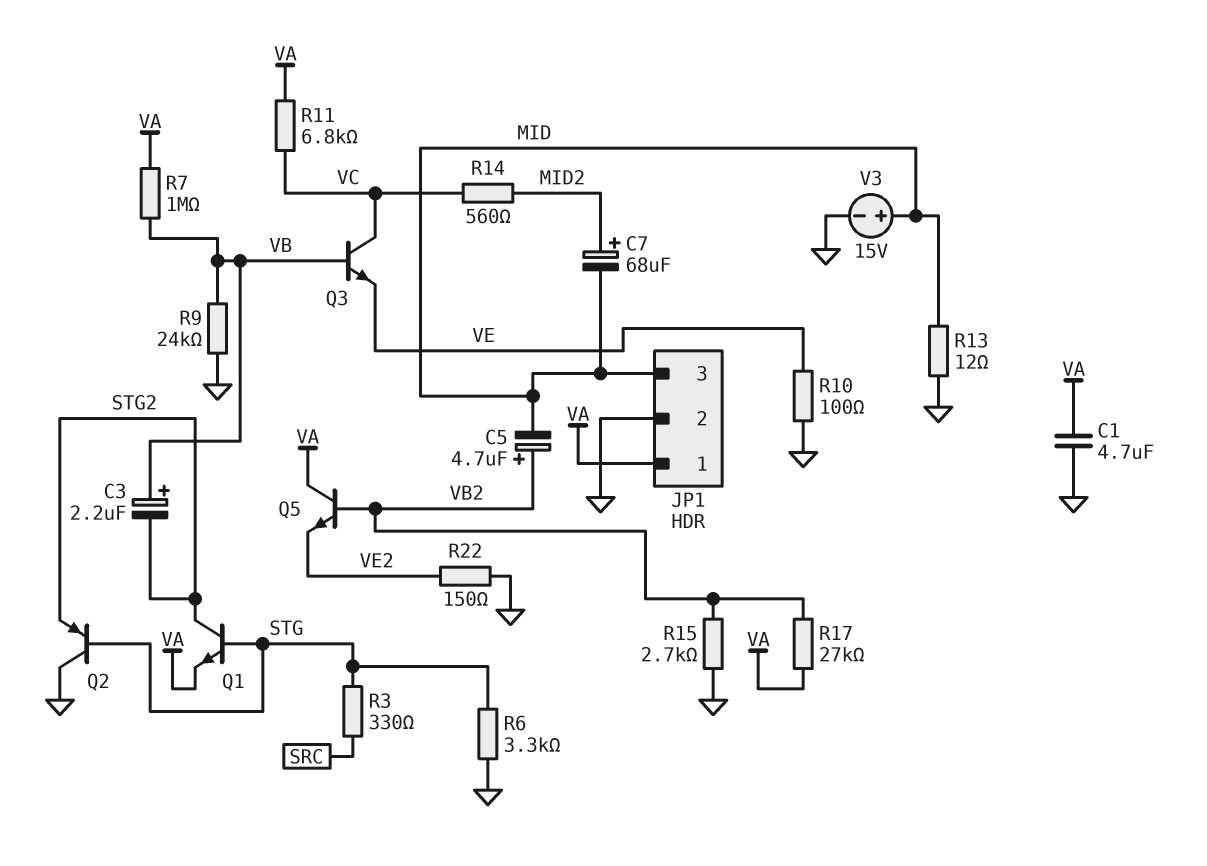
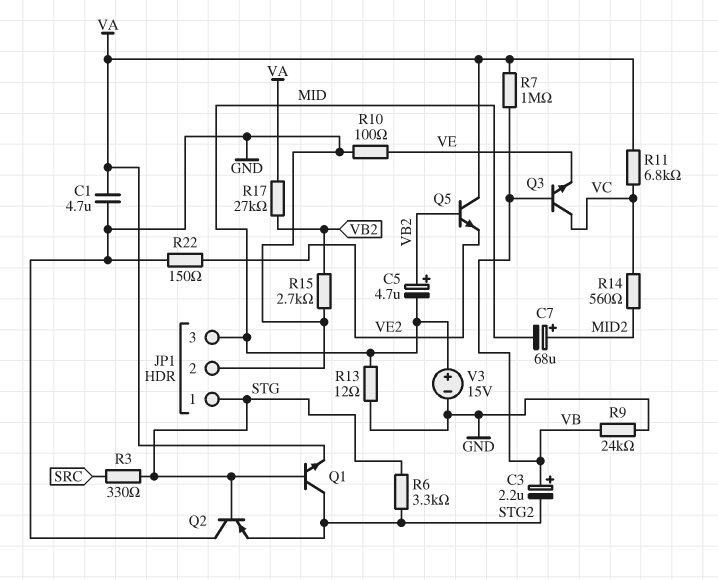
JP1 pin 1: VA -> STG
R6: 3.3k (GND, STG) -> 3.3k (STG, STG2)

